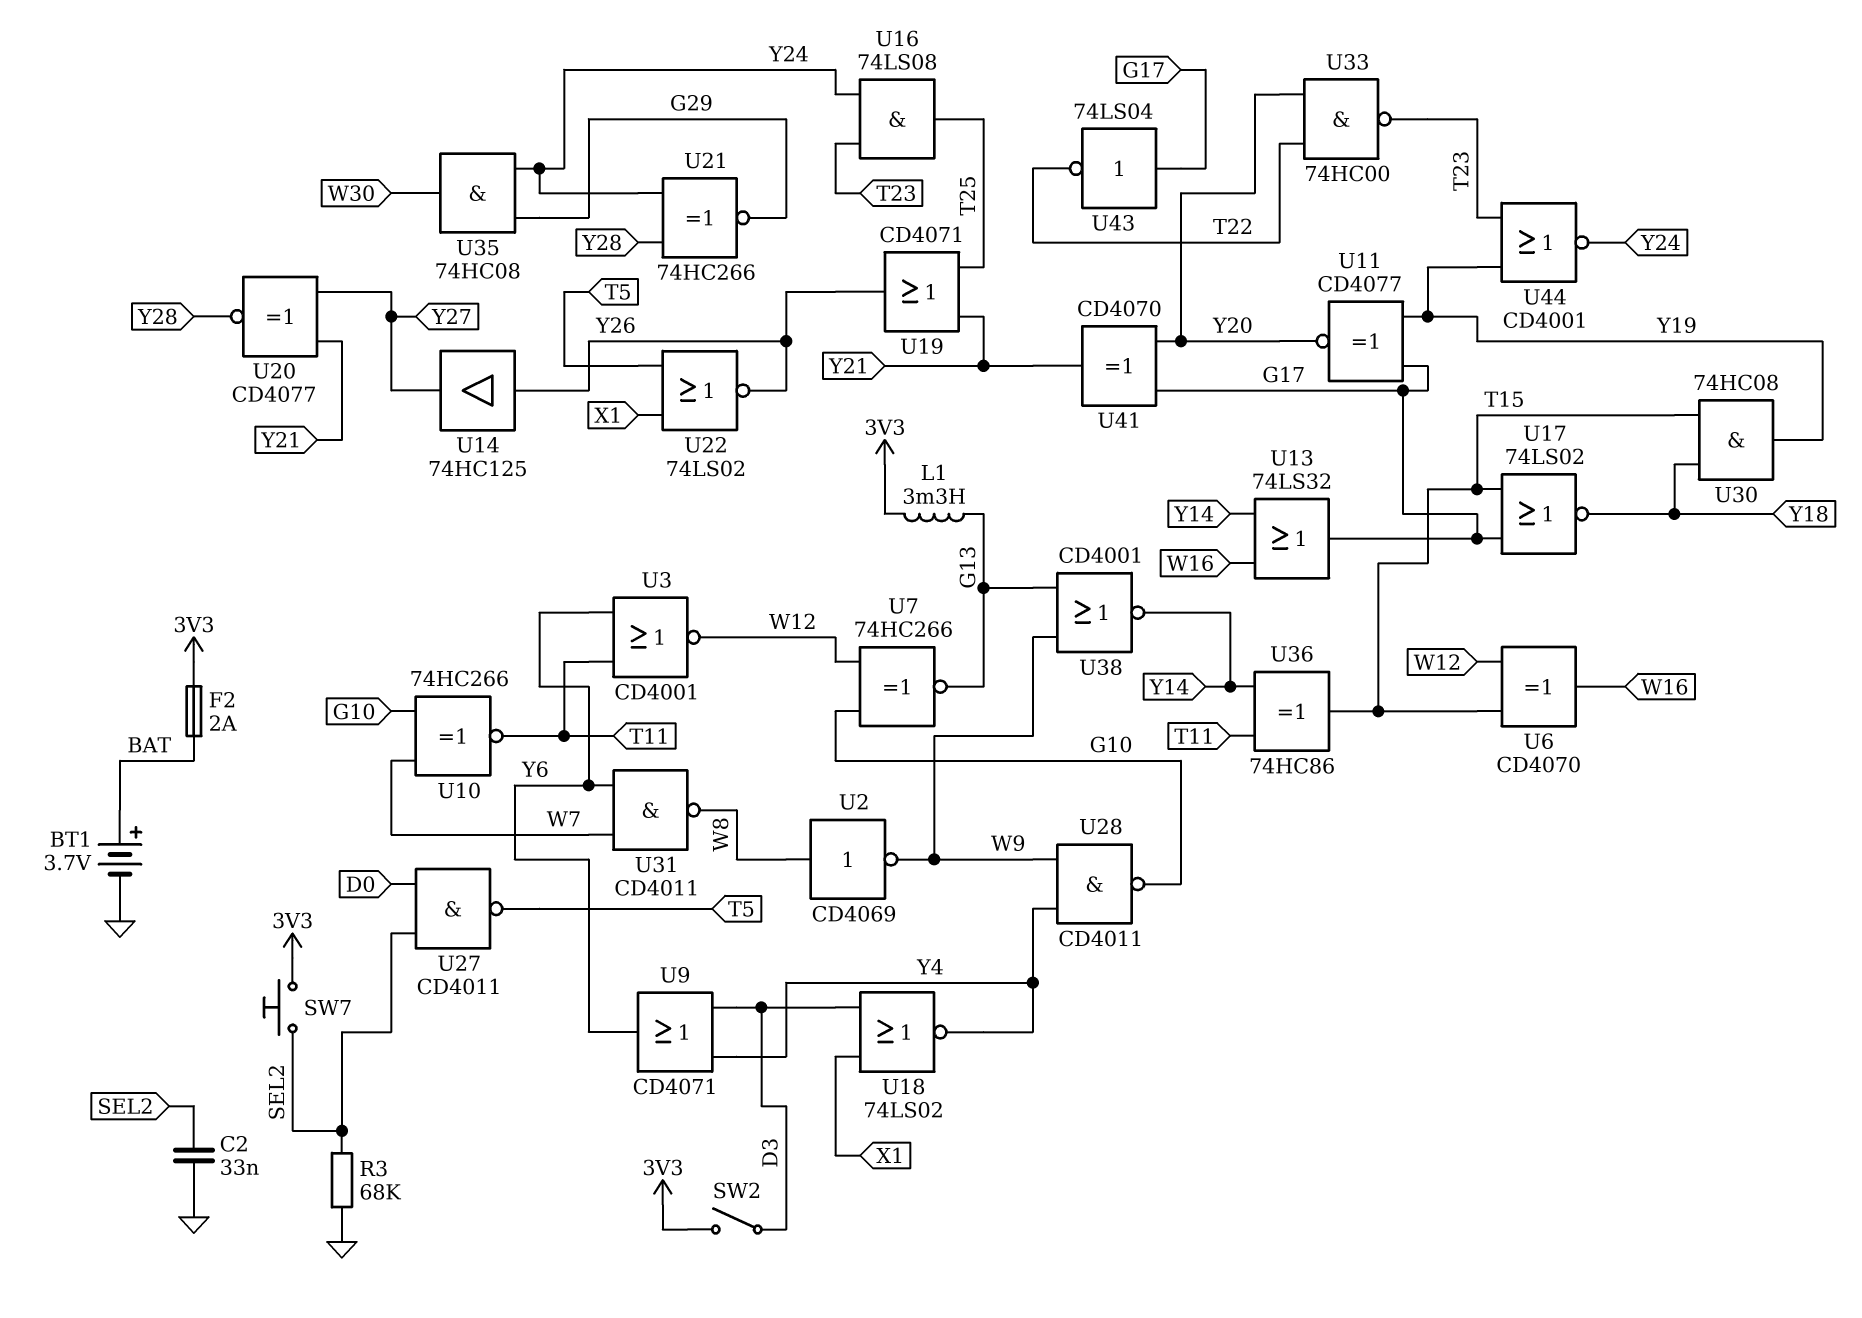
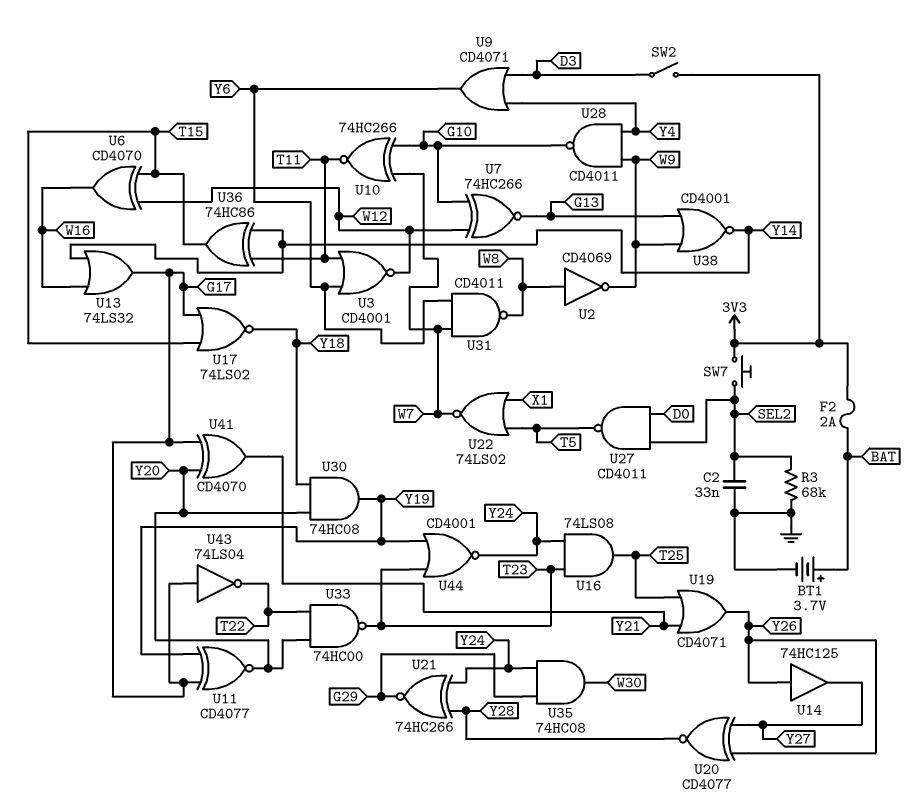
L1: 3.3mH (3V3, G13) -> none
U18: NOR 74LS02 (in D3, in X1, out Y4) -> none
U20: XNOR CD4077 (in Y21, in Y27, out Y28) -> XNOR CD4077 (in Y26, in Y27, out Y28)
U22: NOR 74LS02 (in T5, in X1, out Y26) -> NOR 74LS02 (in T5, in X1, out W7)
U30: AND 74HC08 (in T15, in Y18, out Y19) -> AND 74HC08 (in Y18, in Y20, out Y19)

